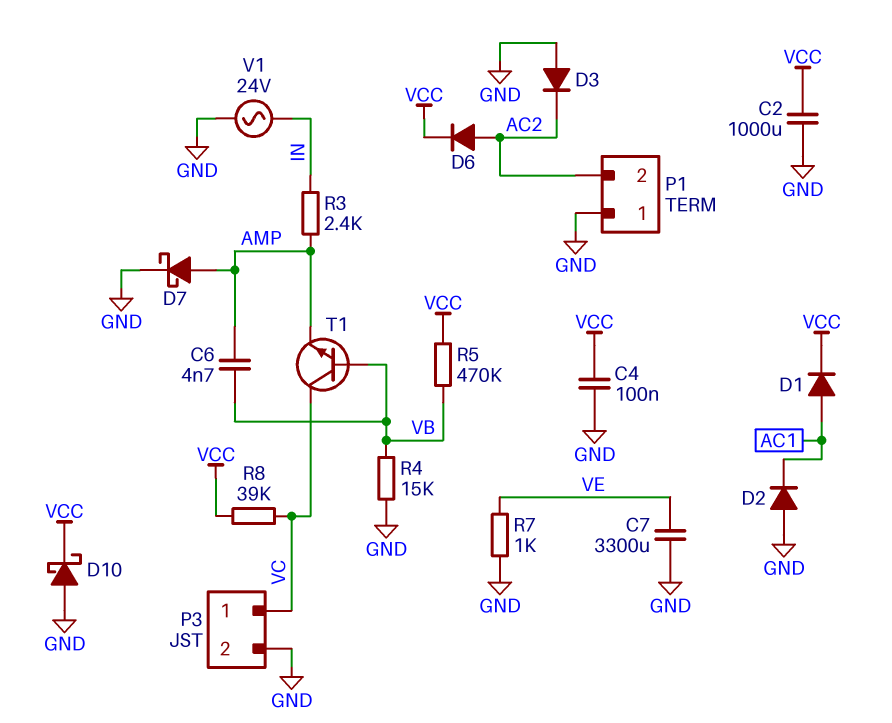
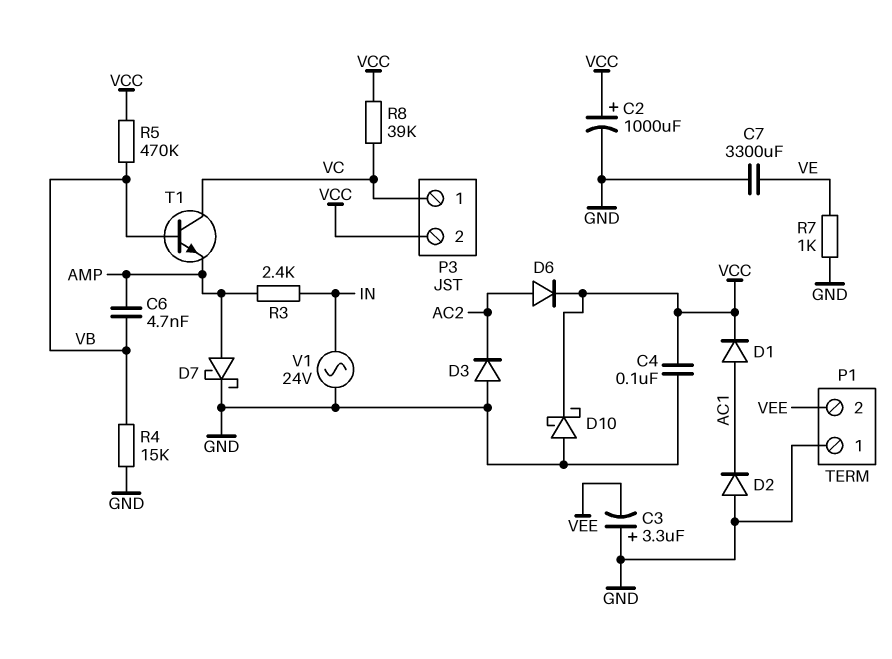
C2: 1000uF (GND, VCC) -> 1000uF (plus VCC, minus GND)
C3: none -> 3.3uF (plus GND, minus VEE)
P1 pin 2: AC2 -> VEE
P3 pin 2: GND -> VCC

